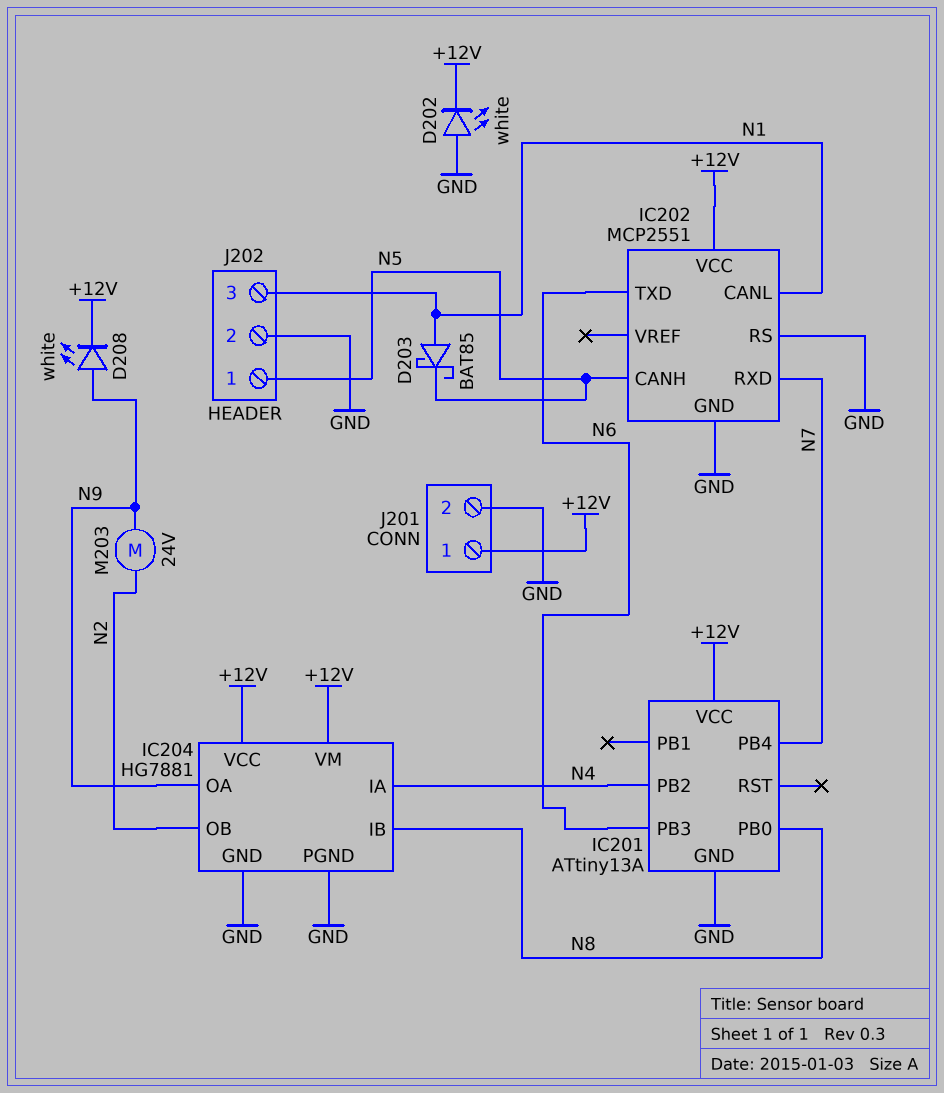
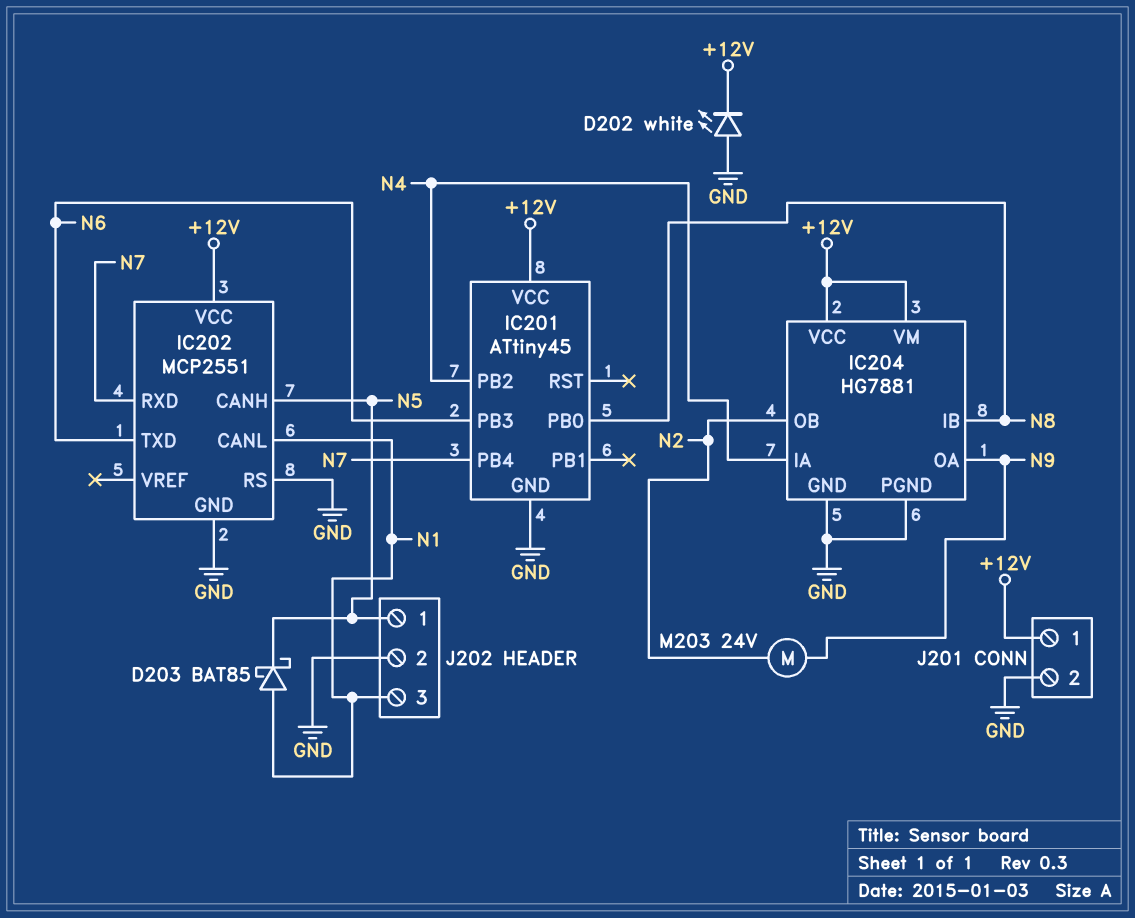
D208: LED white (A N9, K +12V) -> none
IC201: ATtiny13A -> ATtiny45

